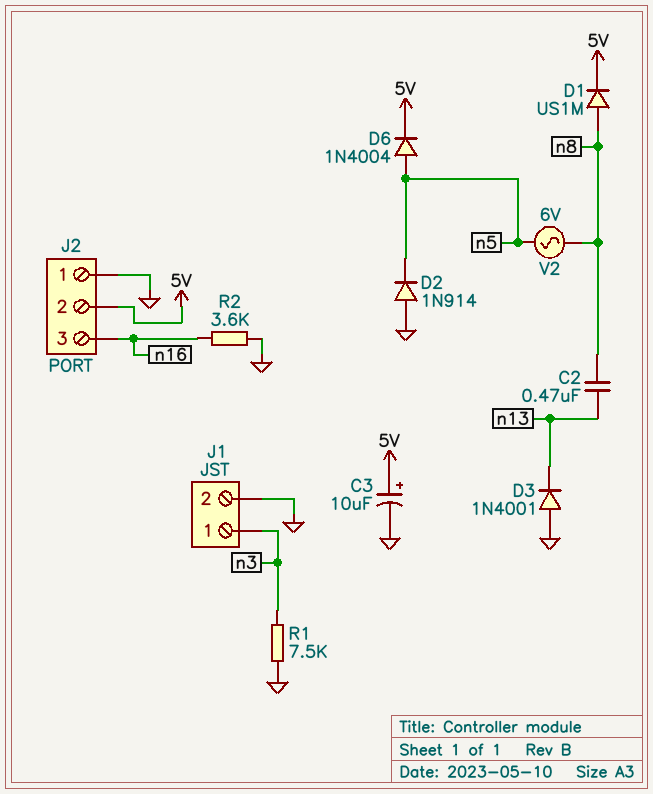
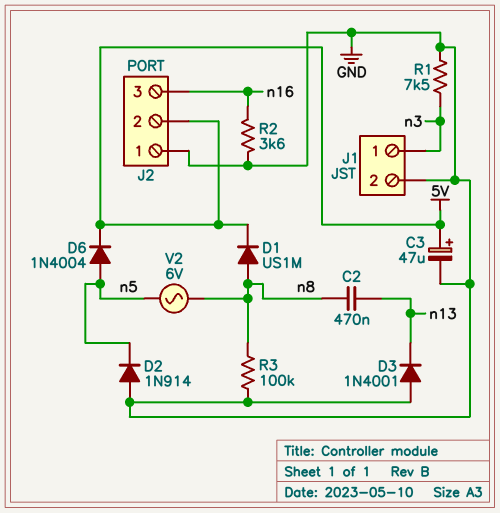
C3: 10uF (plus 5V, minus GND) -> 47uF (plus 5V, minus GND)
R3: none -> 100k (GND, n8)

